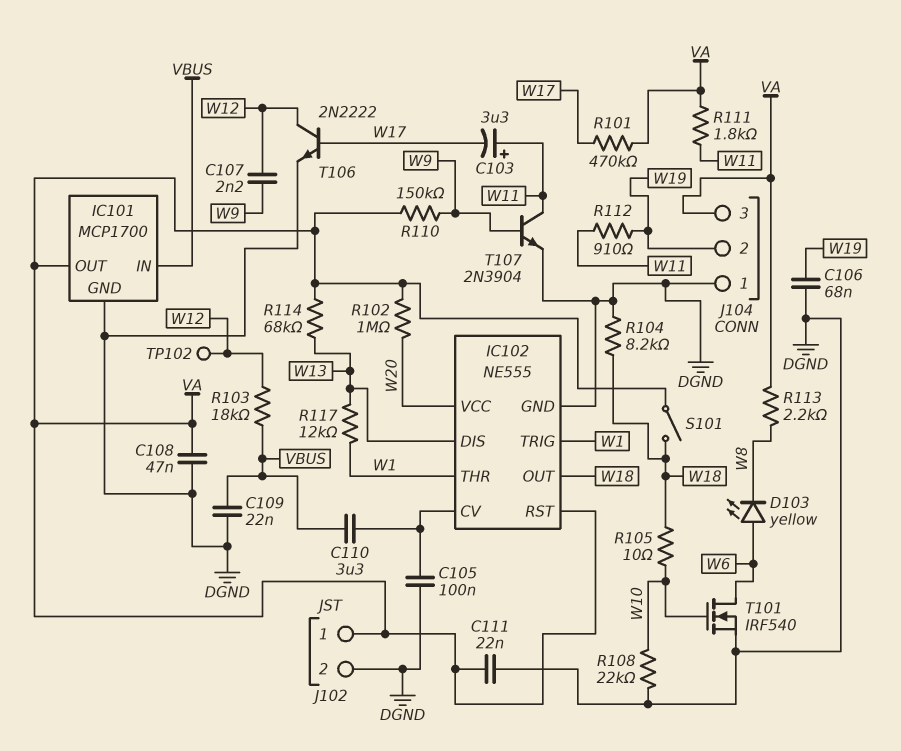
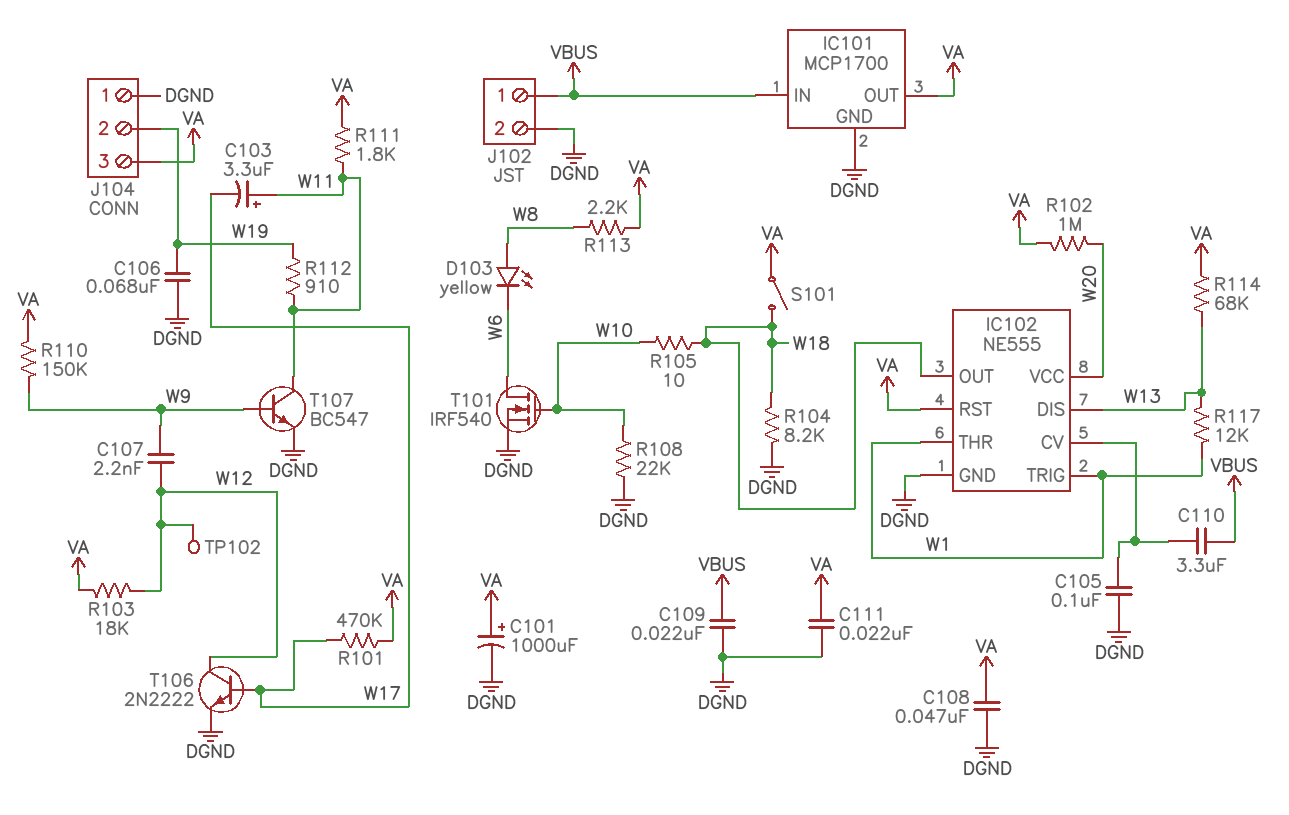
C101: none -> 1000uF (plus VA, minus DGND)
D103: LED yellow (A W6, K W8) -> LED yellow (A W8, K W6)
J102 pin 1: VA -> VBUS
R103: 18k (VBUS, W12) -> 18k (VA, W12)
T107: NPN 2N3904 (B W9, C W11, E DGND) -> NPN BC547 (B W9, C W11, E DGND)

